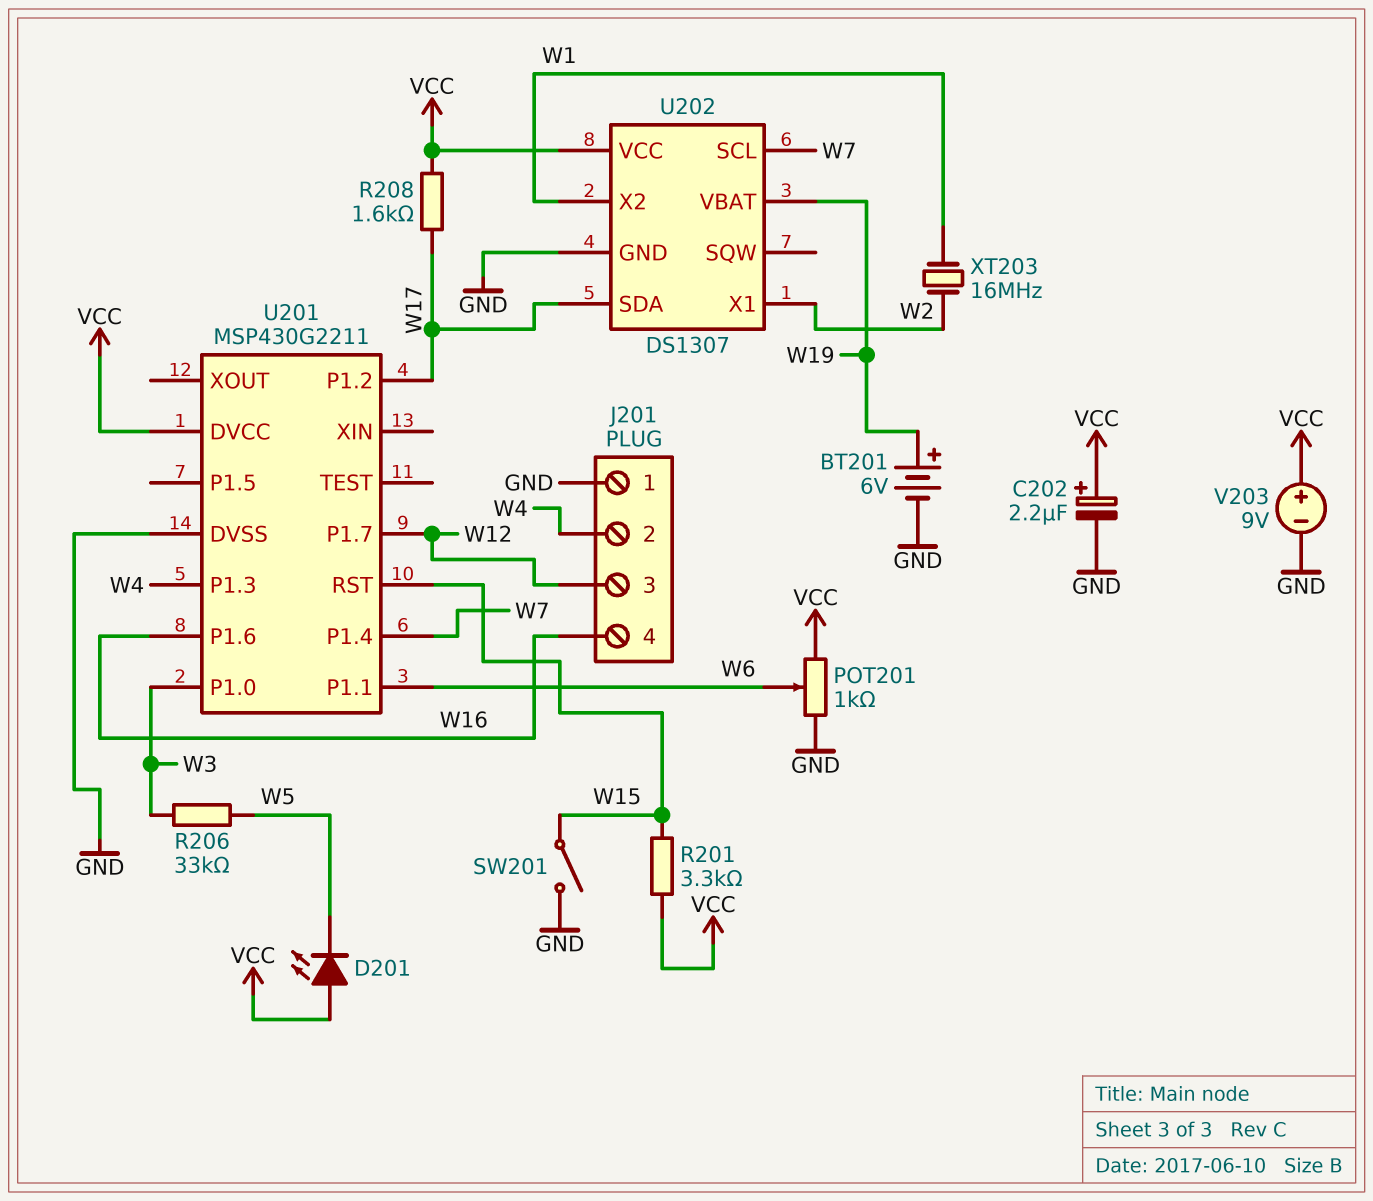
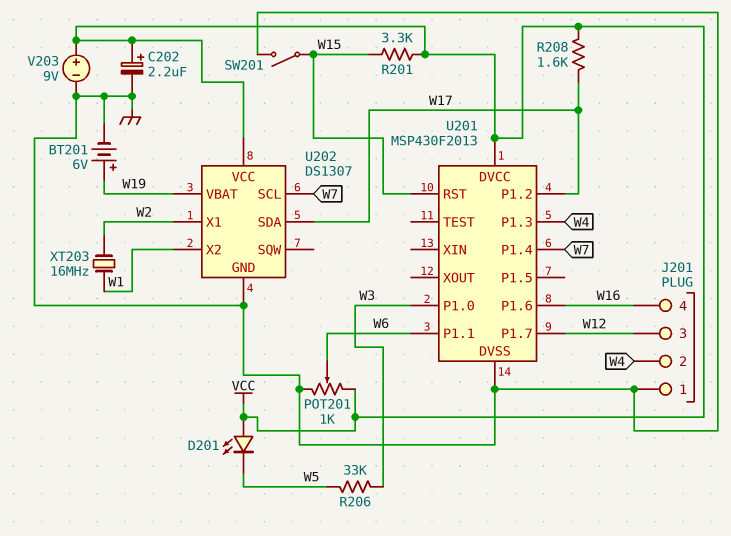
U201: MSP430G2211 -> MSP430F2013

